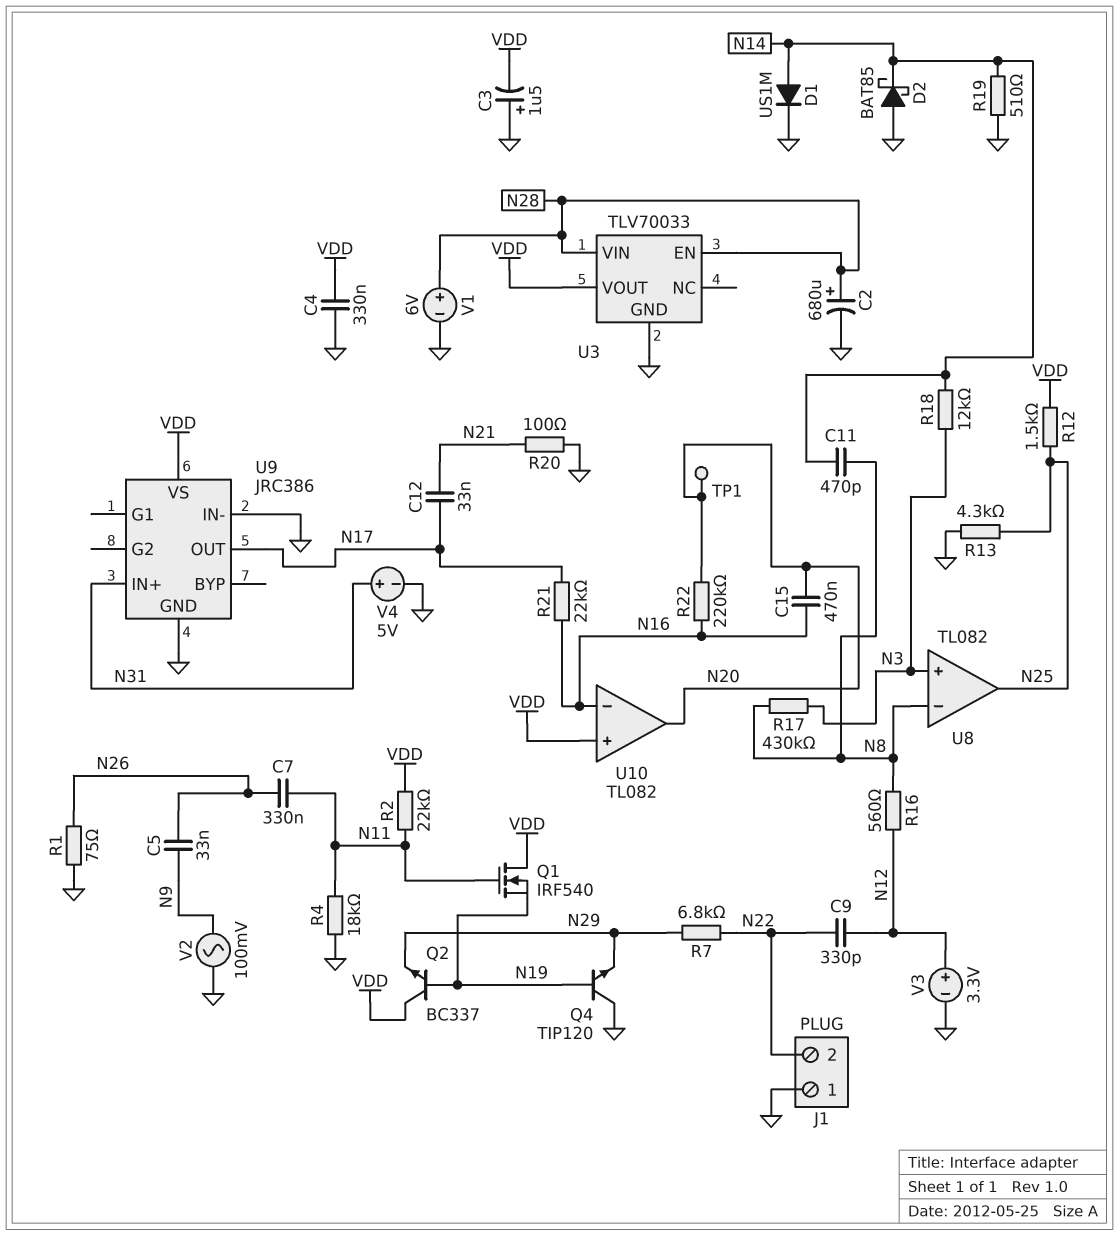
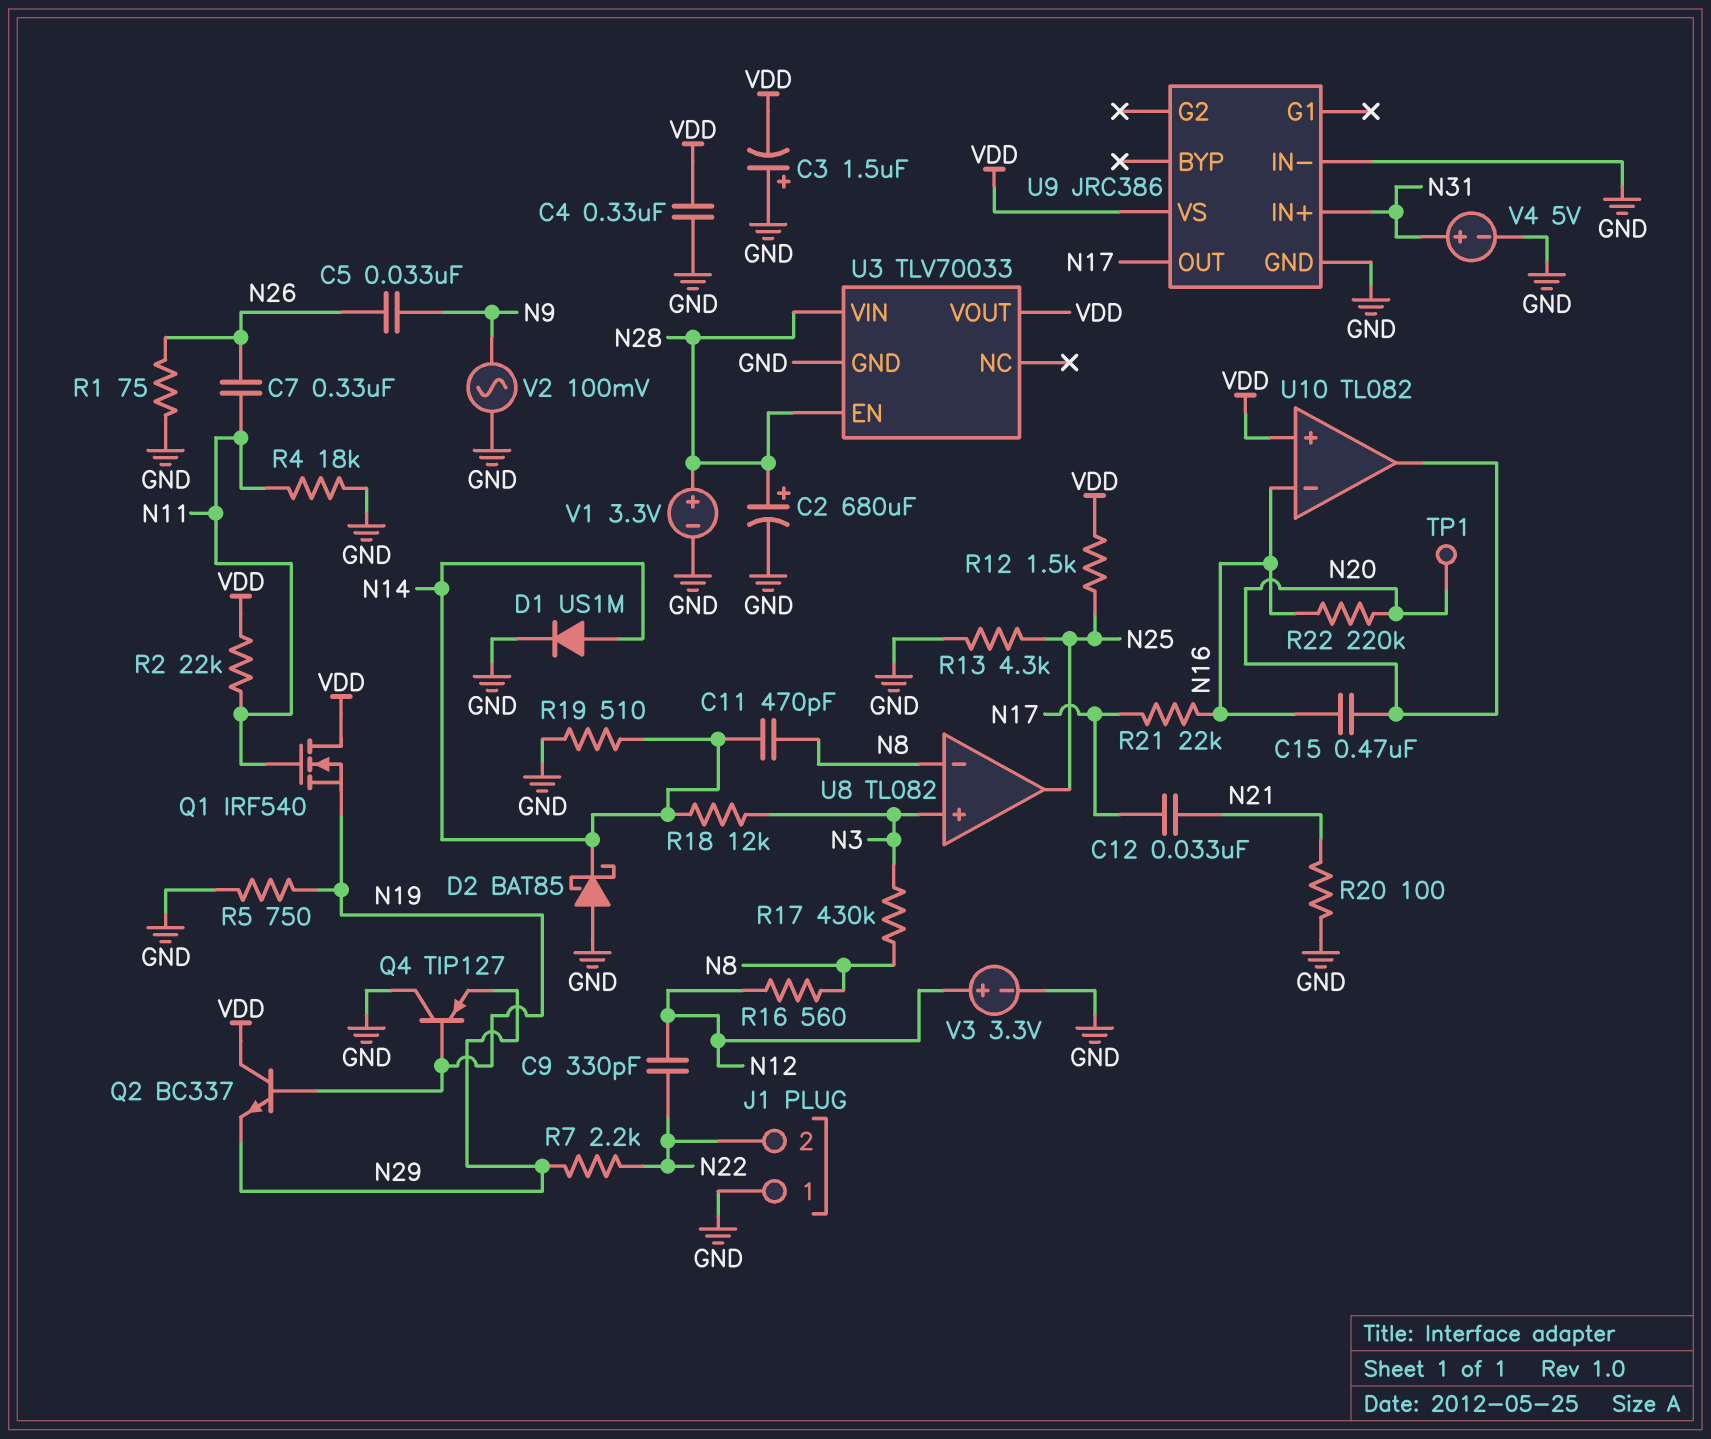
Q4: NPN TIP120 (B N19, C GND, E N29) -> PNP TIP127 (B N19, C GND, E N29)
R5: none -> 750 (GND, N19)
R7: 6.8k (N22, N29) -> 2.2k (N22, N29)
V1: 6V (plus N28, minus GND) -> 3.3V (plus N28, minus GND)

